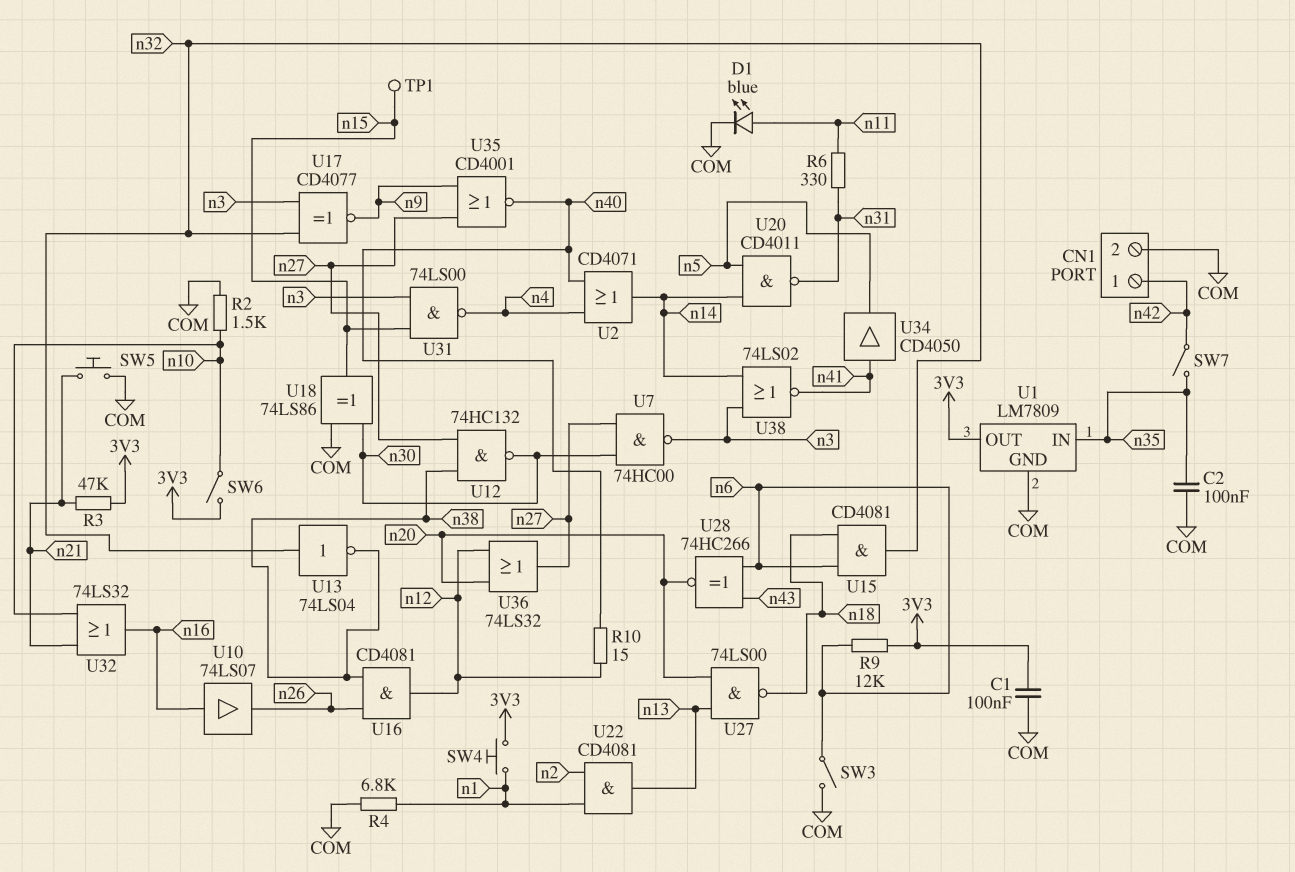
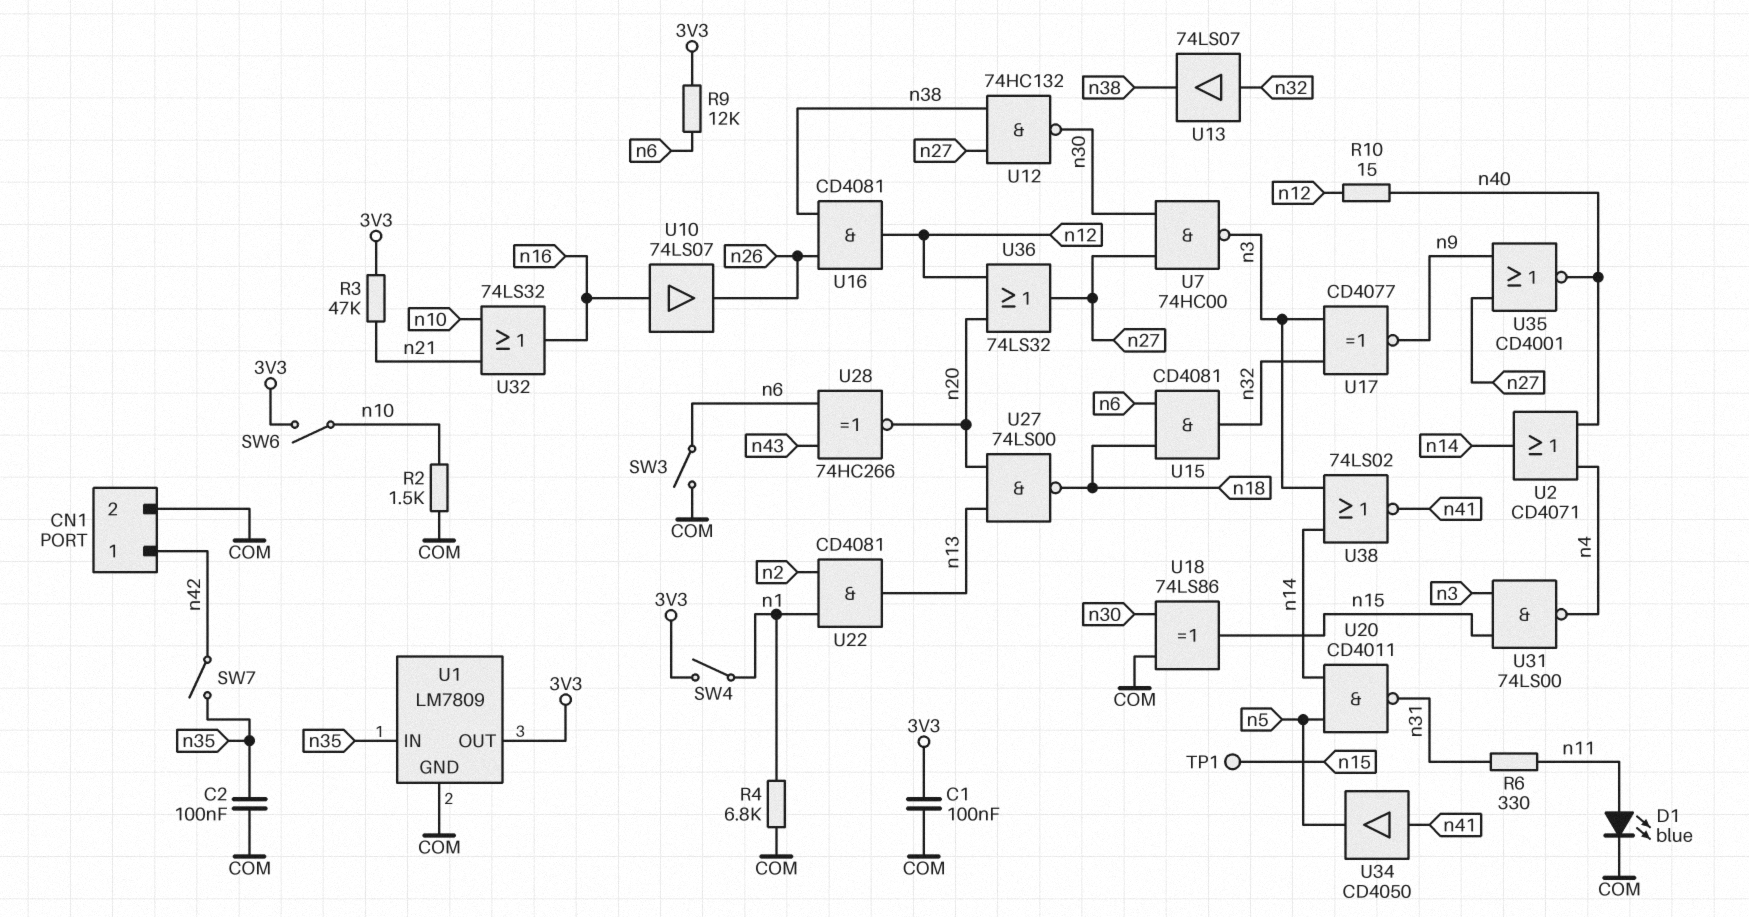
SW4: button (3V3, n1) -> switch (3V3, n1)
SW5: button (COM, n21) -> none
U13: NOT 74LS04 (in n32, out n38) -> buffer 74LS07 (in n32, out n38)

